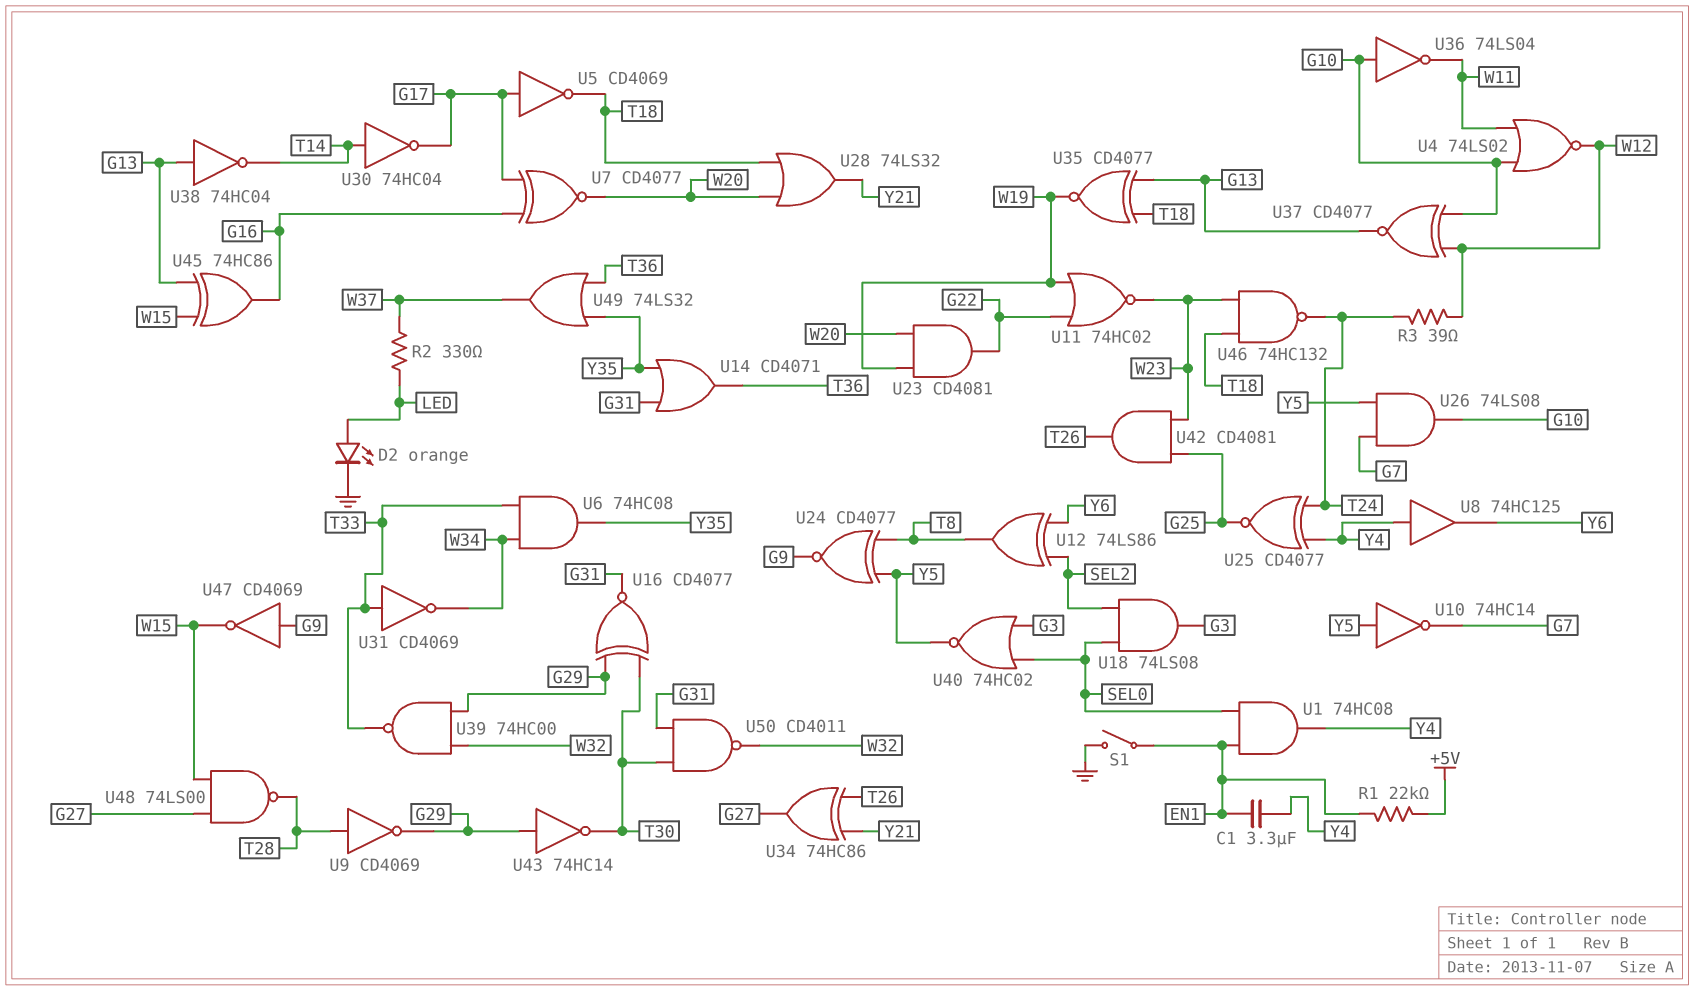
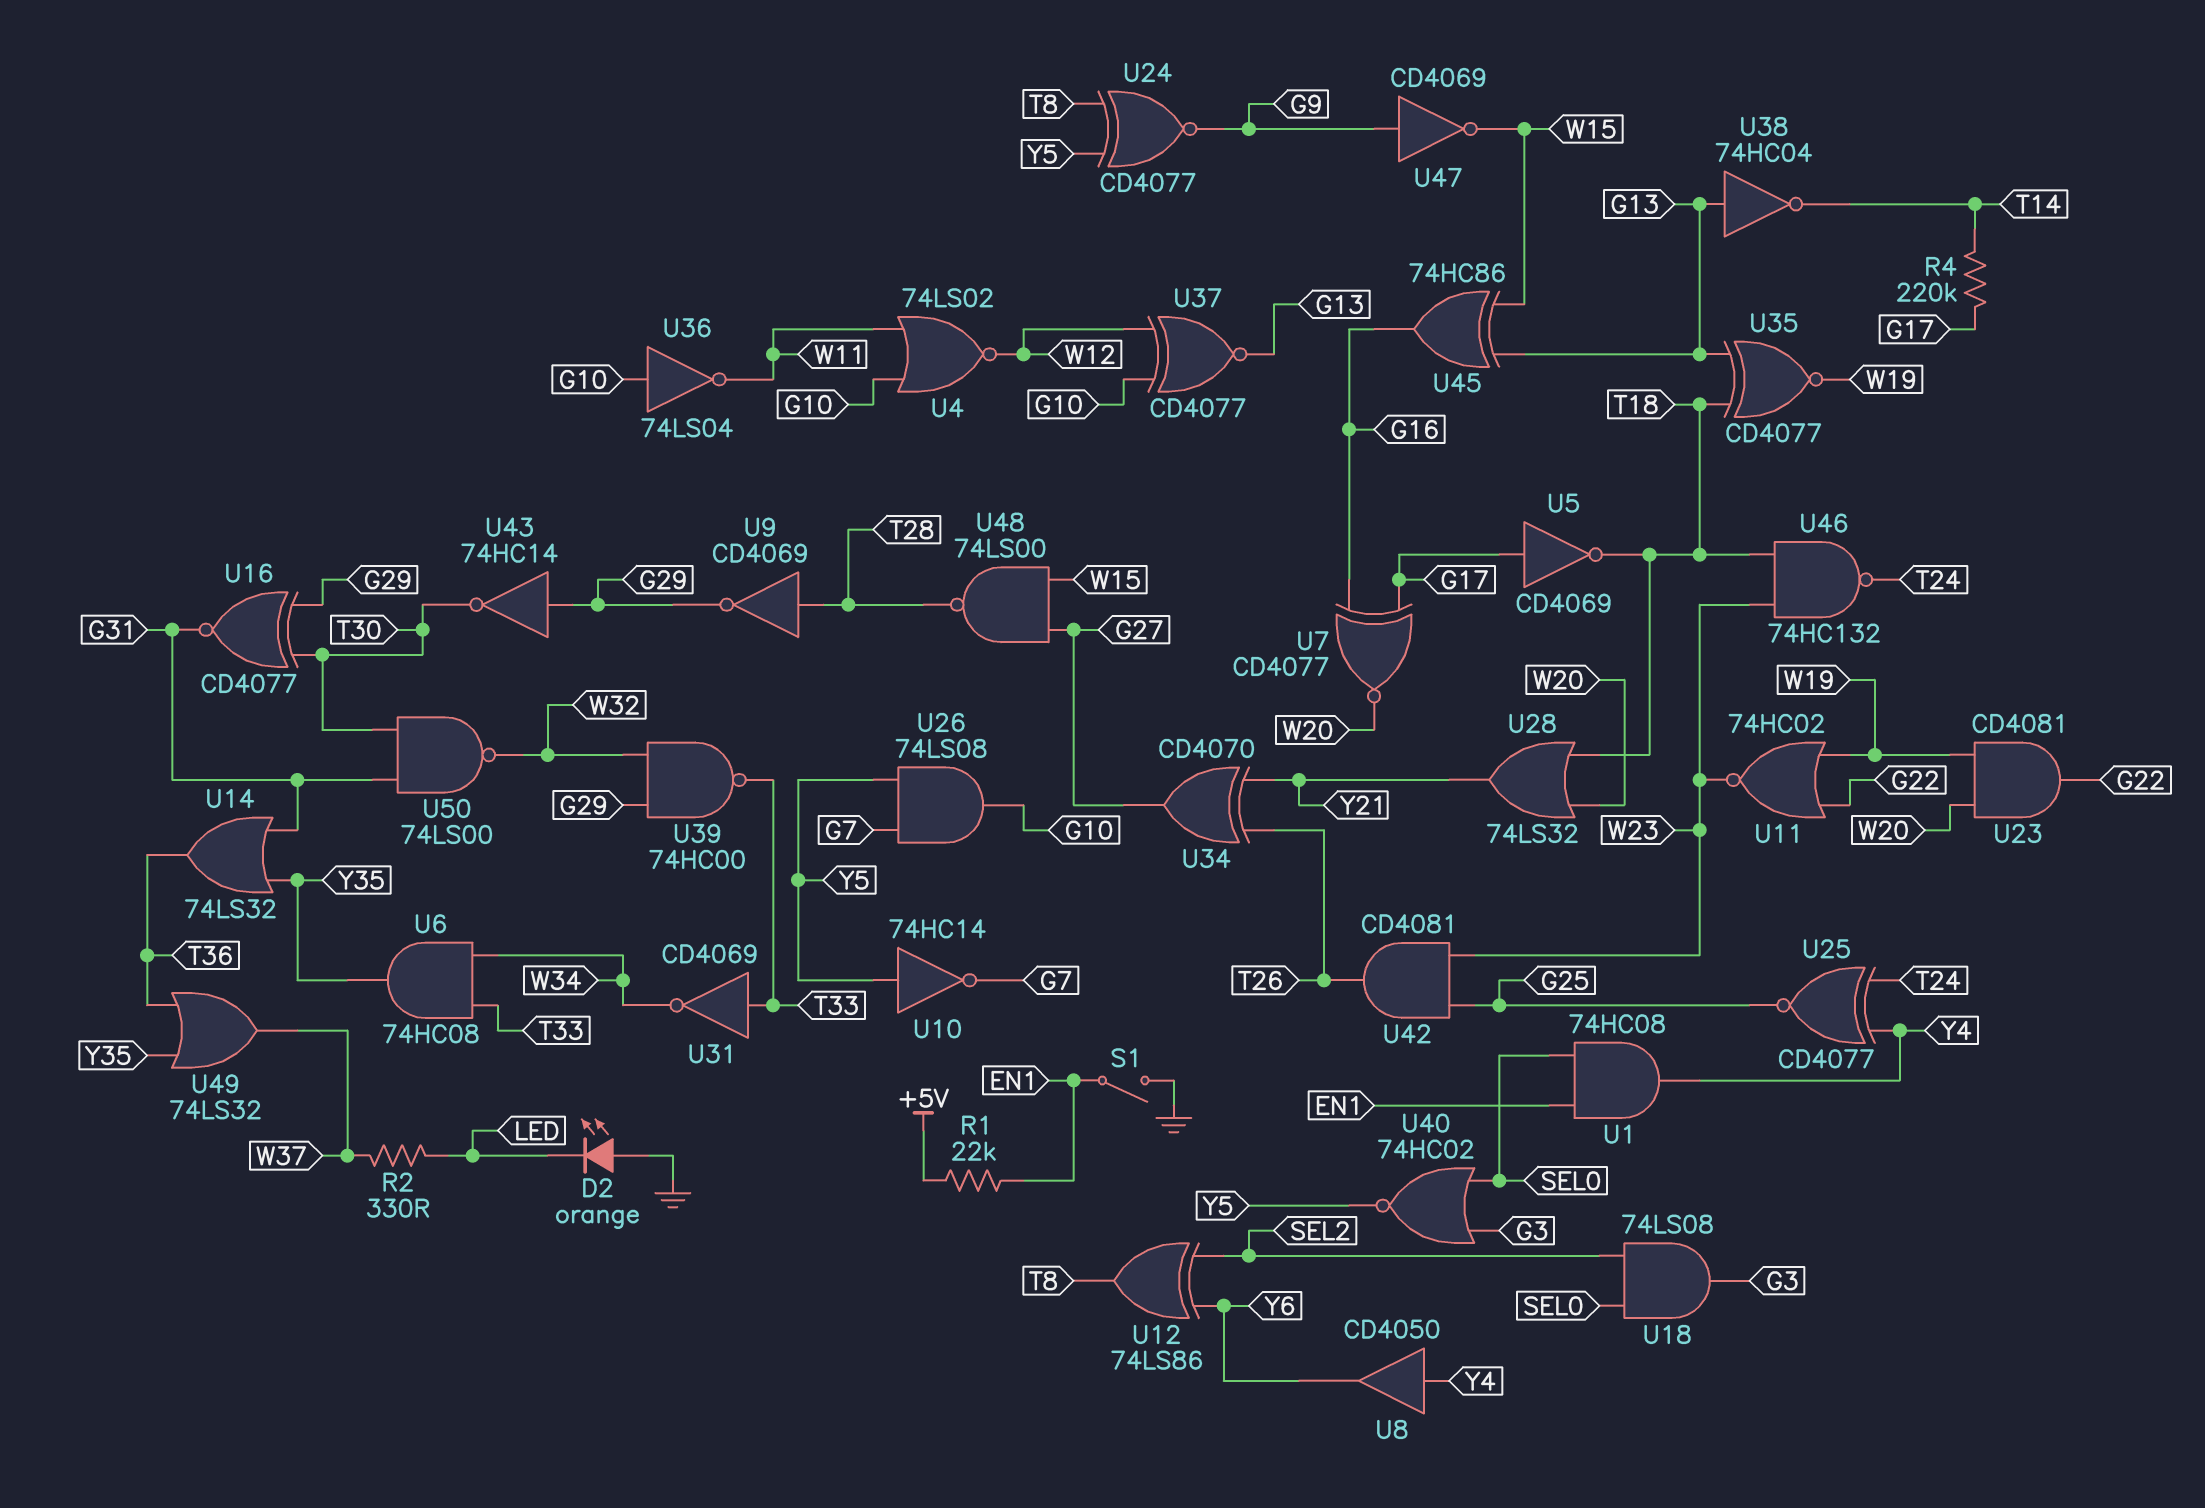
C1: 3.3uF (EN1, Y4) -> none
D2: LED orange (A LED, K GND) -> LED orange (A GND, K LED)
R3: 39 (T24, W12) -> none
R4: none -> 220k (G17, T14)
U8: buffer 74HC125 (in Y4, out Y6) -> buffer CD4050 (in Y4, out Y6)
U14: OR CD4071 (in G31, in Y35, out T36) -> OR 74LS32 (in G31, in Y35, out T36)
U30: NOT 74HC04 (in T14, out G17) -> none
U34: XOR 74HC86 (in T26, in Y21, out G27) -> XOR CD4070 (in T26, in Y21, out G27)
U50: NAND CD4011 (in G31, in T30, out W32) -> NAND 74LS00 (in G31, in T30, out W32)

